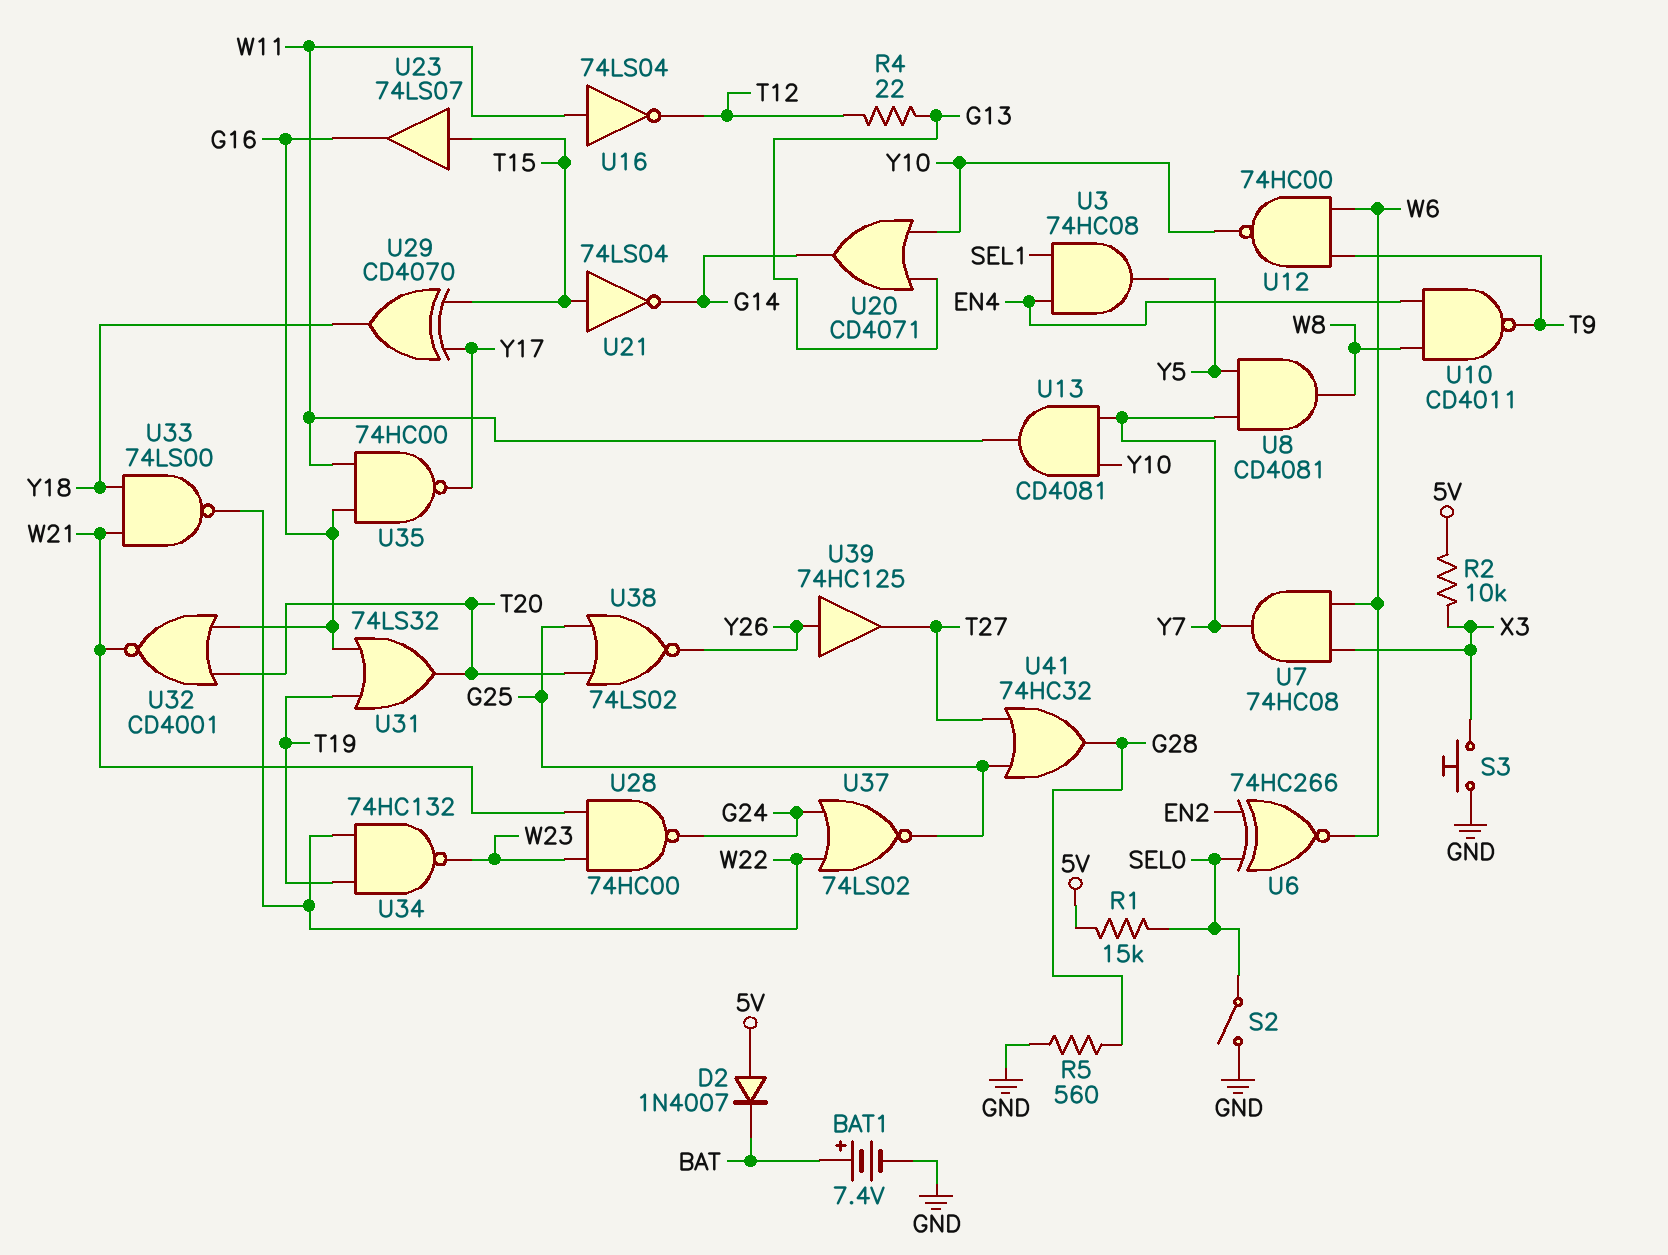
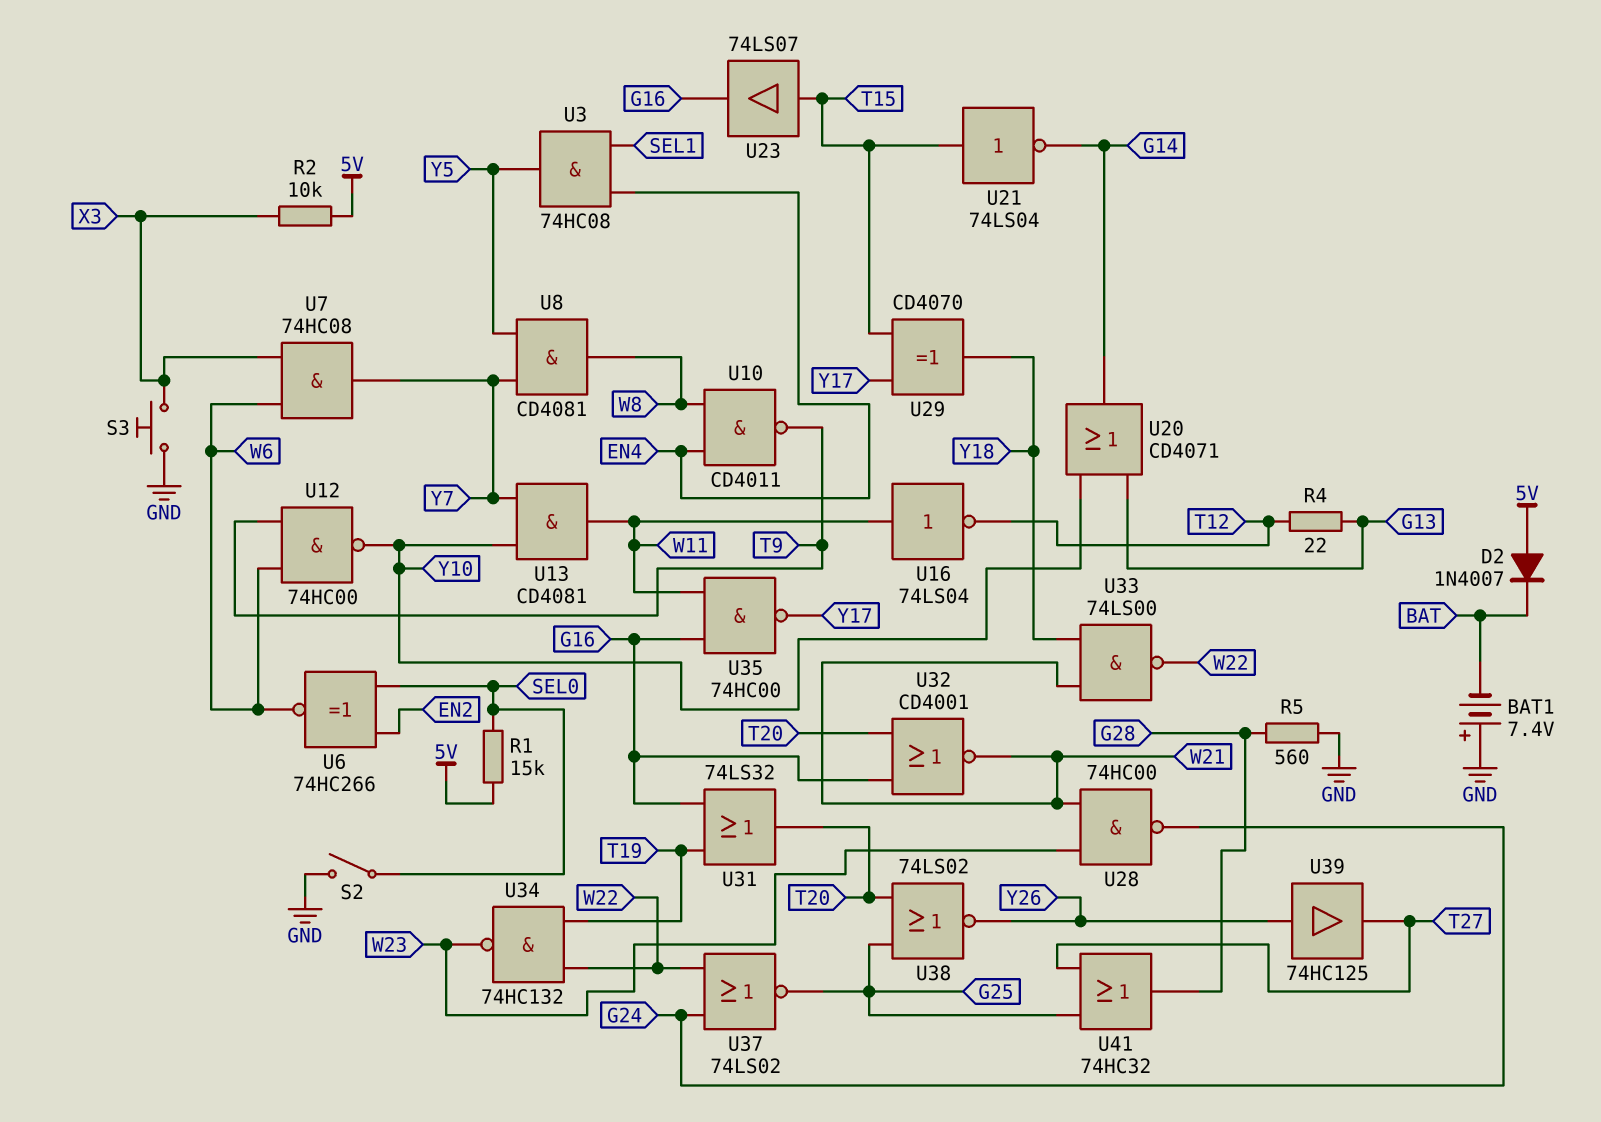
BAT1: 7.4V (plus BAT, minus GND) -> 7.4V (plus GND, minus BAT)

